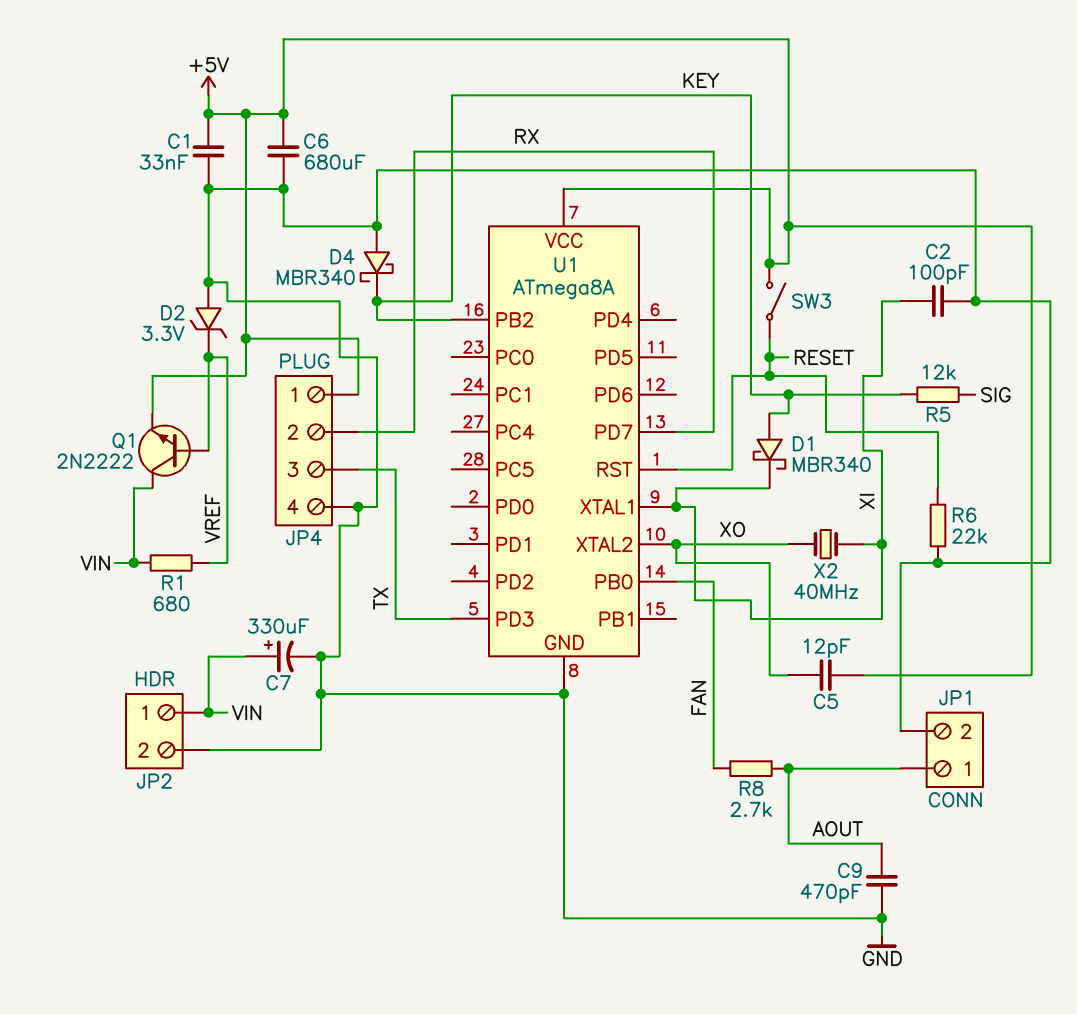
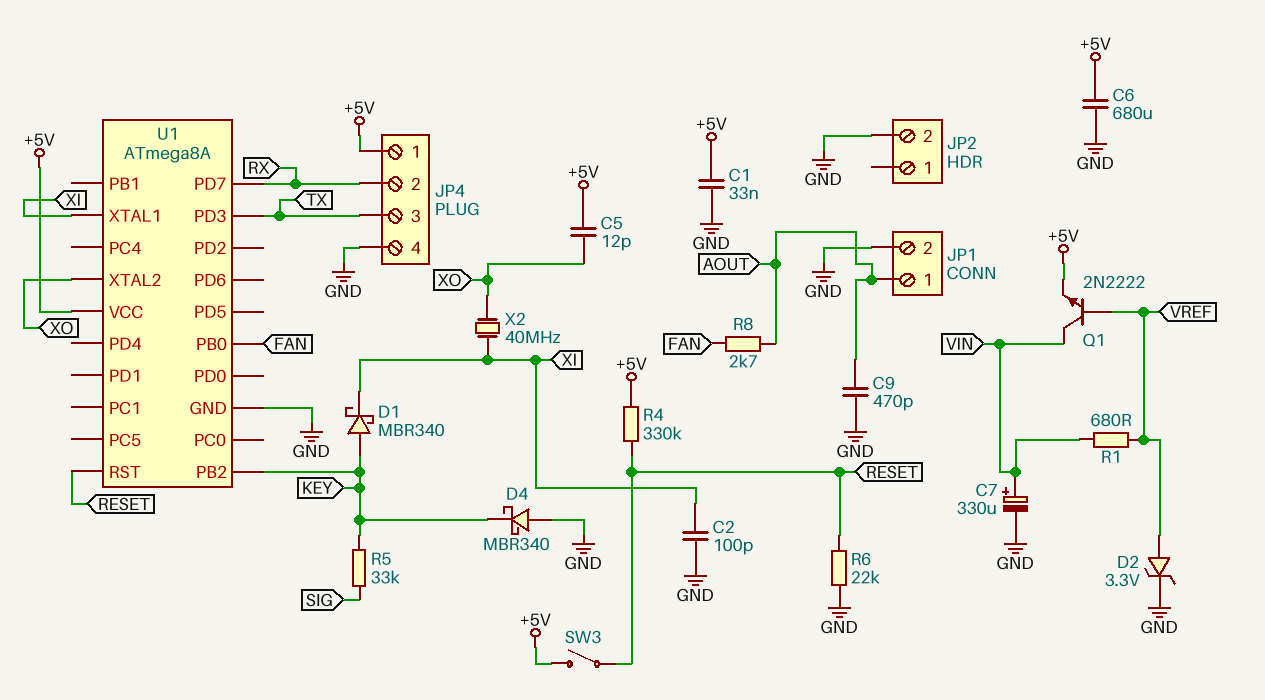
D2: zener 3.3V (A GND, K VREF) -> zener 3.3V (A VREF, K GND)
JP2 pin 1: VIN -> none
R4: none -> 330k (+5V, RESET)
R5: 12k (KEY, SIG) -> 33k (KEY, SIG)

